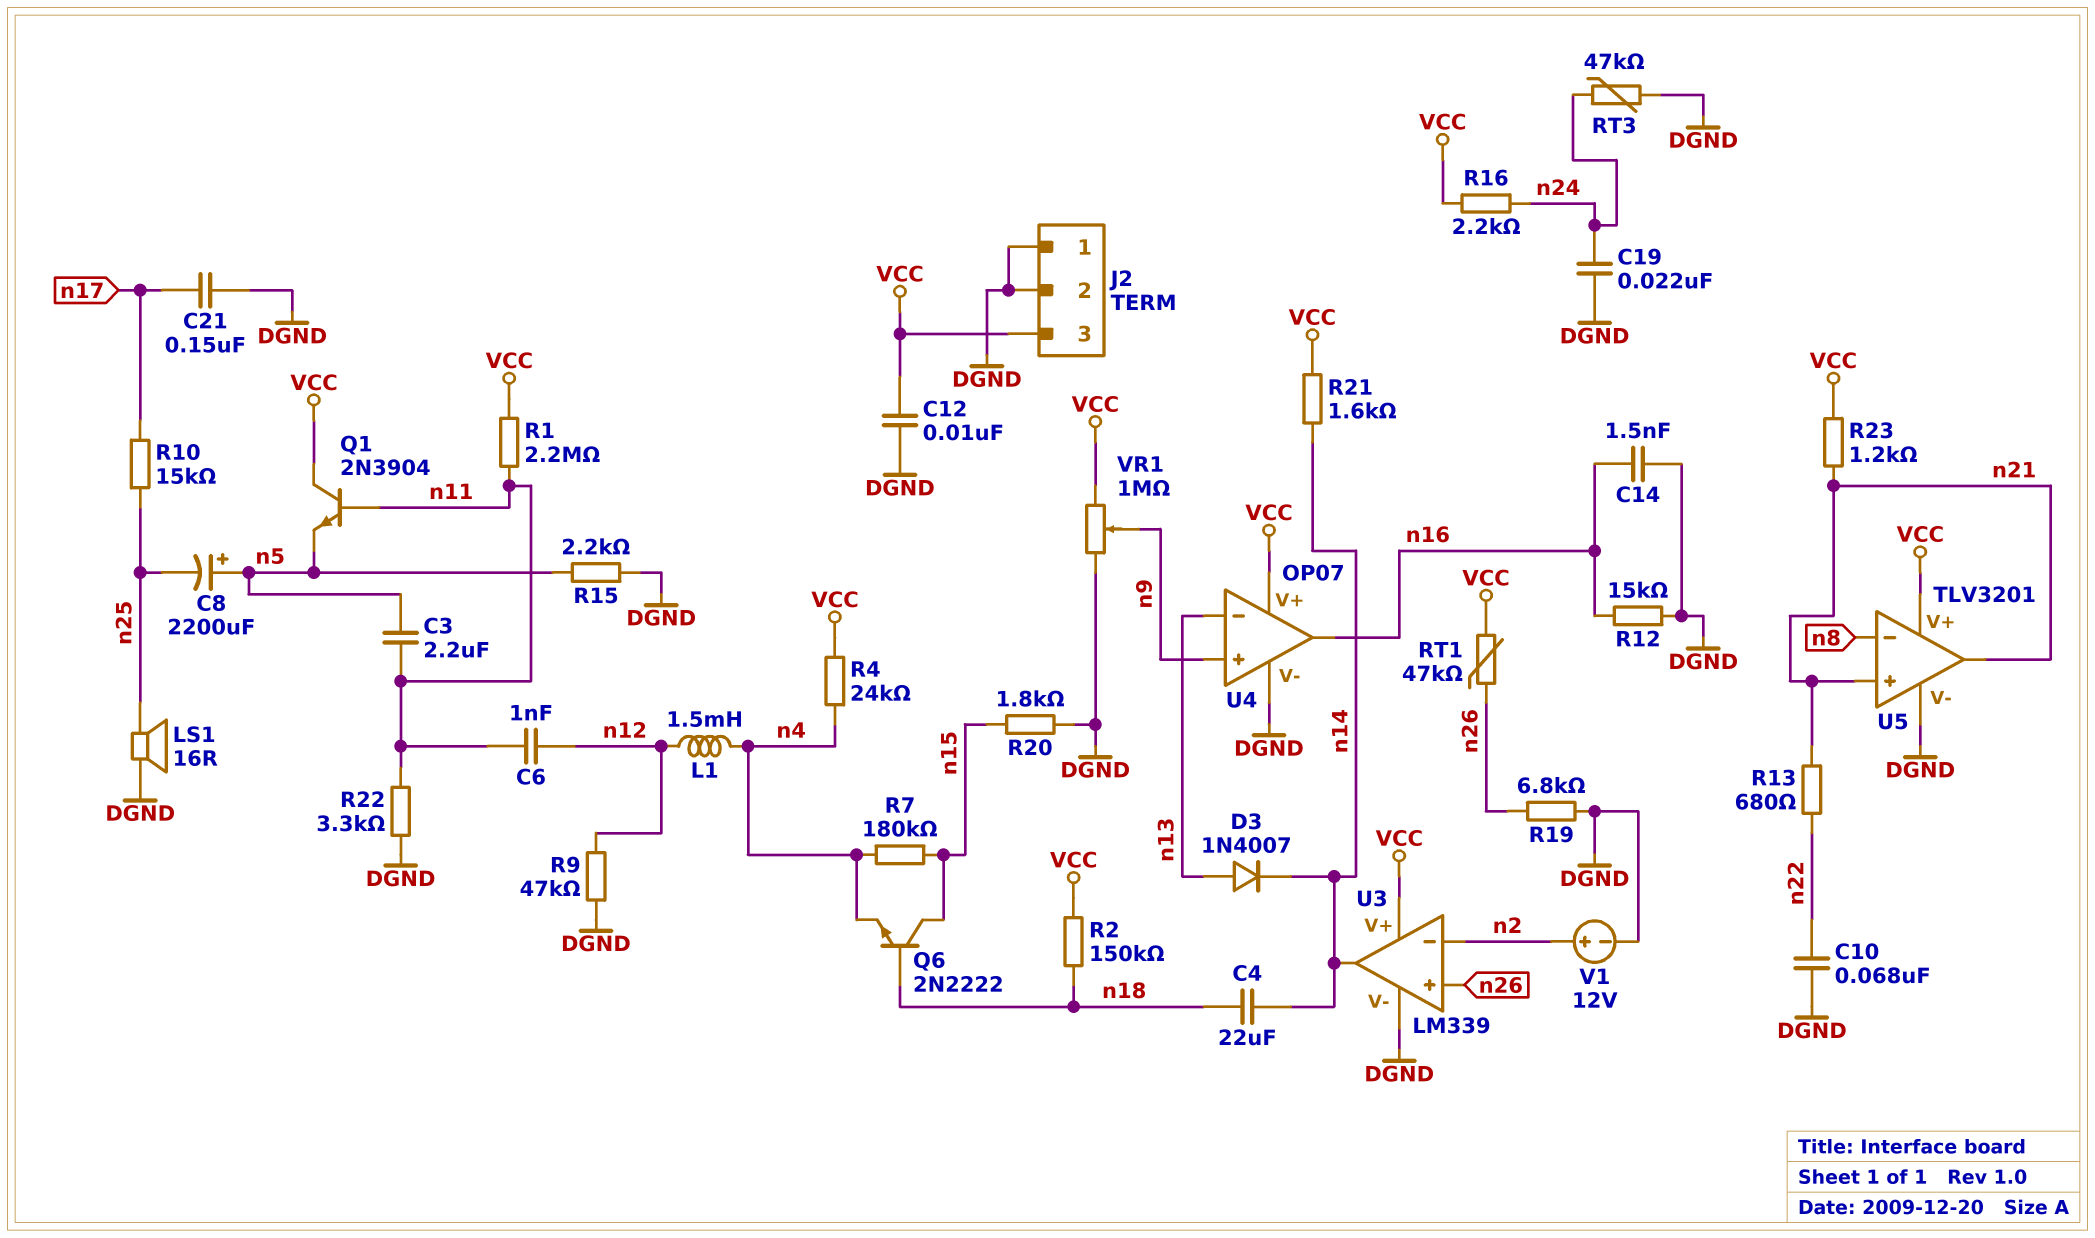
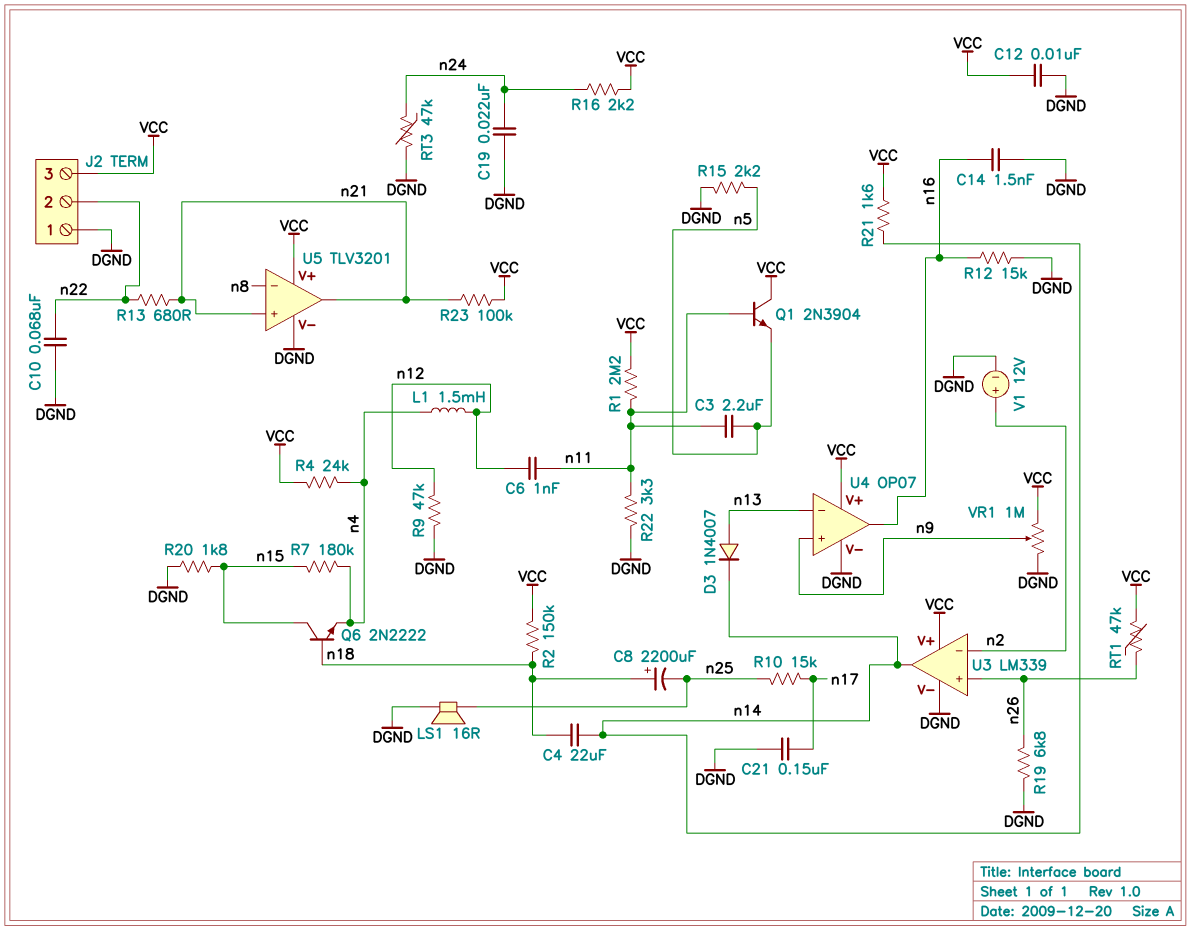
C8: 2200uF (plus n5, minus n25) -> 2200uF (plus n18, minus n25)
J2 pin 2: DGND -> n22
R23: 1.2k (VCC, n21) -> 100k (VCC, n21)

